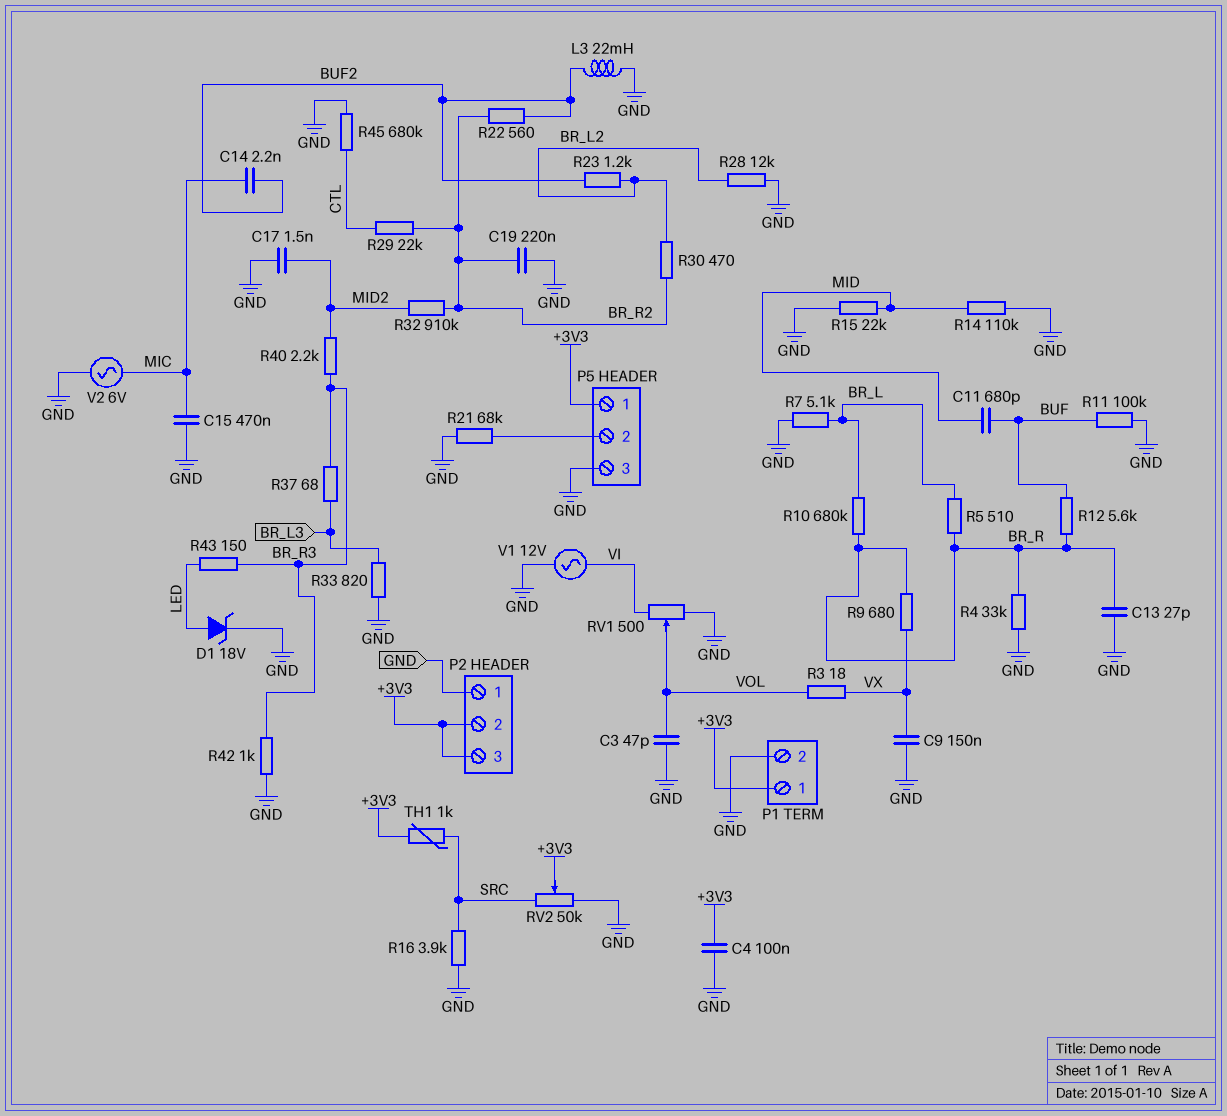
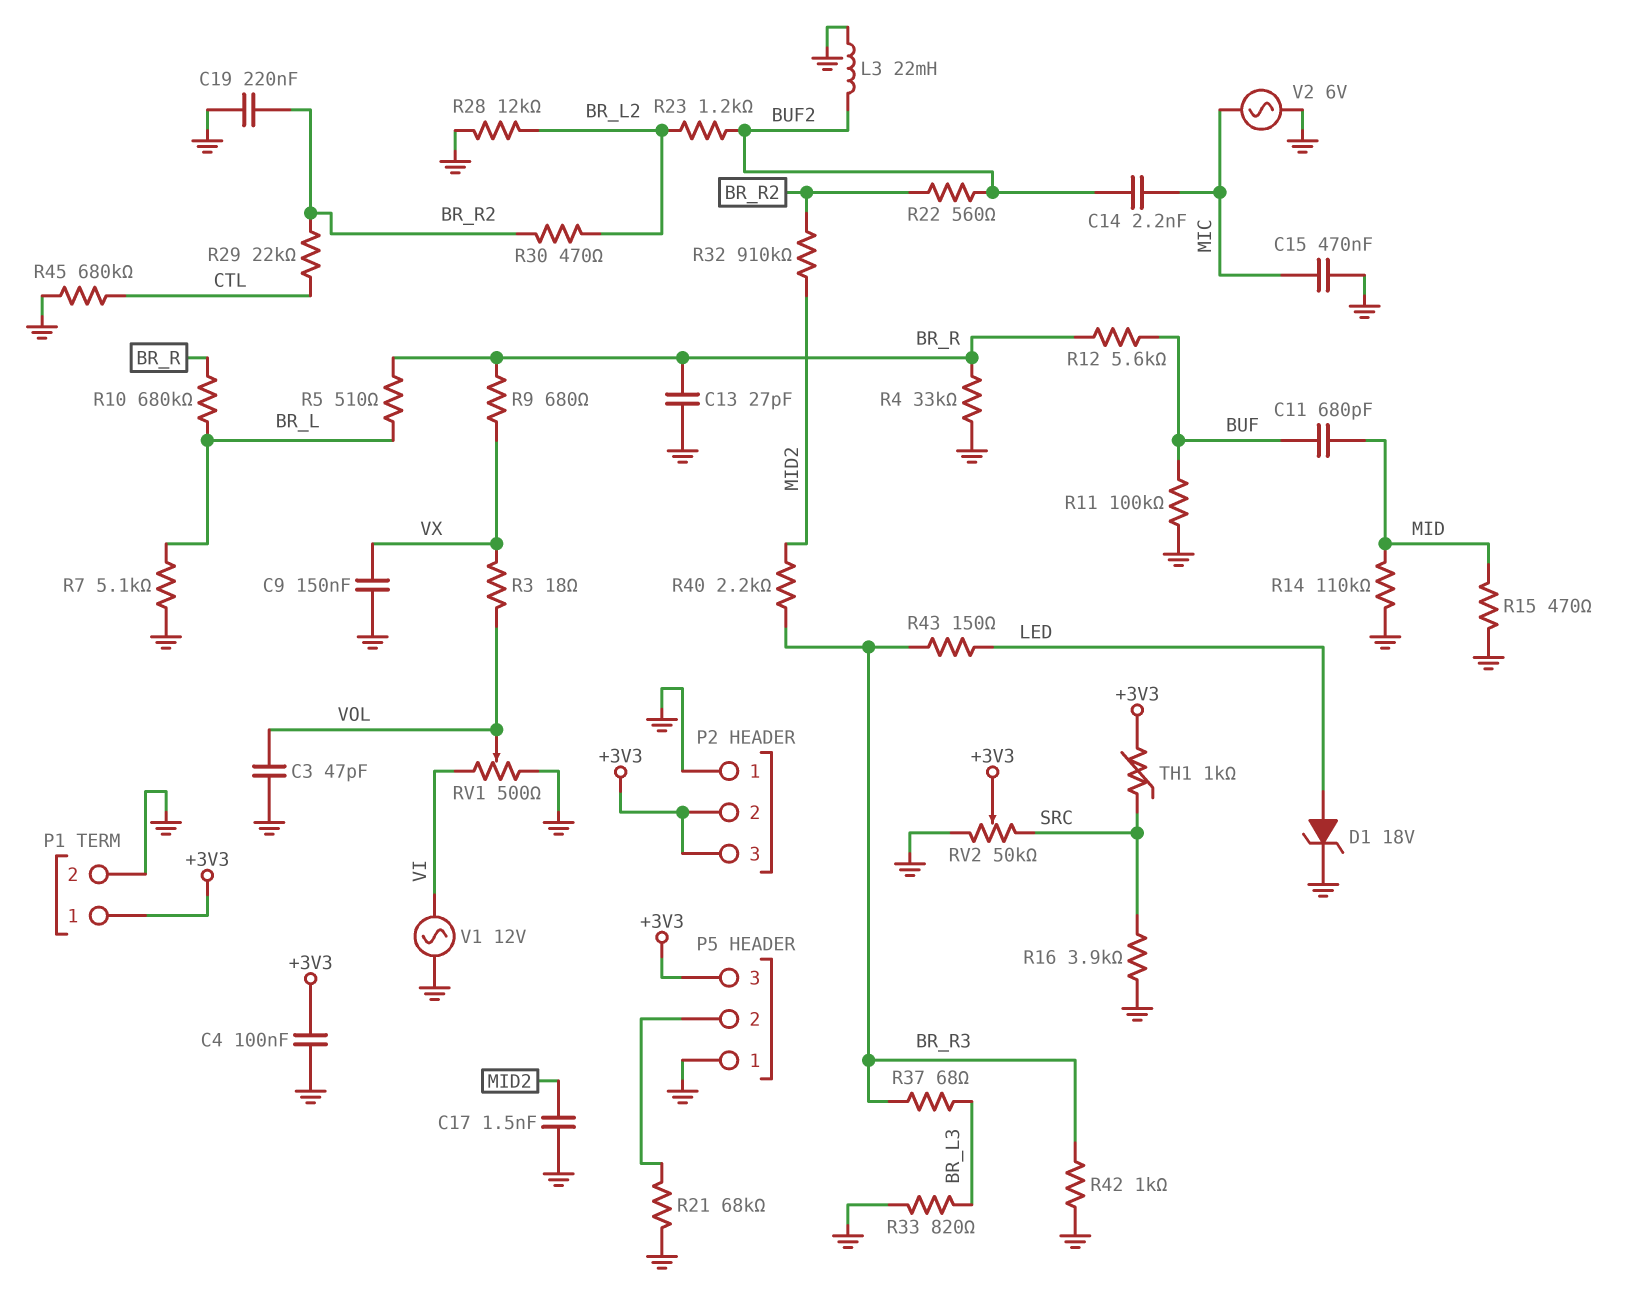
P5 pin 1: +3V3 -> GND
P5 pin 3: GND -> +3V3
R15: 22k (GND, MID) -> 470 (GND, MID)

